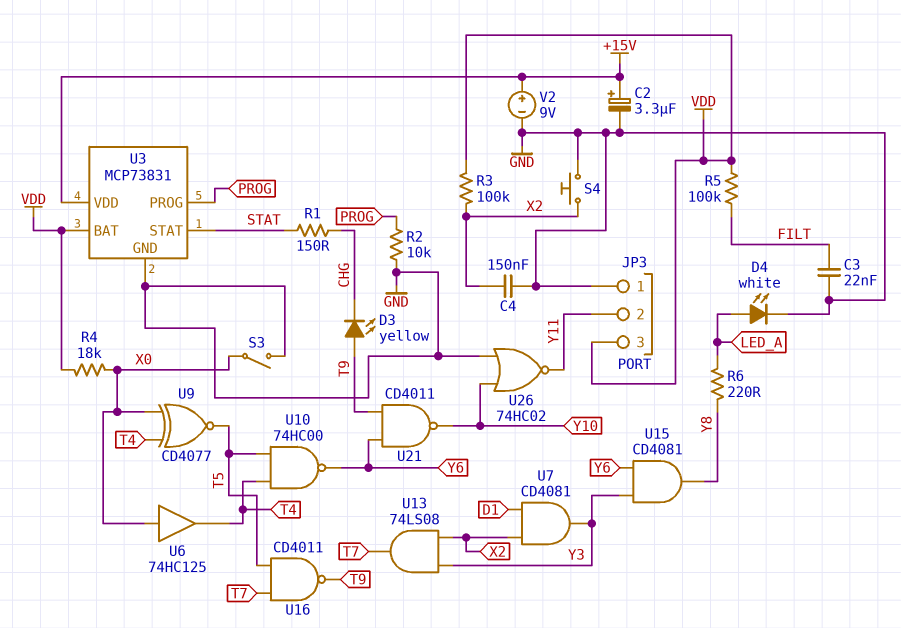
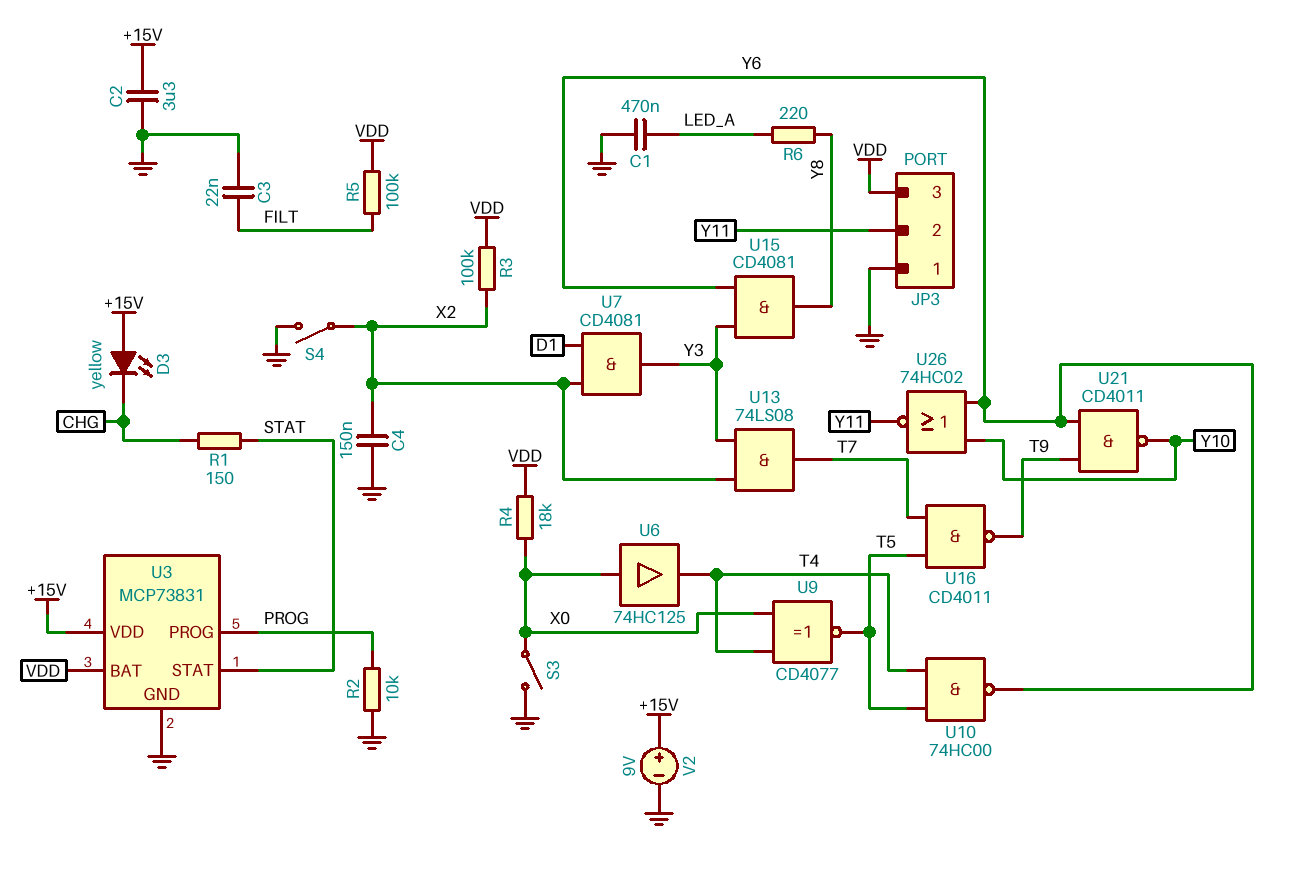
C1: none -> 470nF (GND, LED_A)
C2: 3.3uF (plus +15V, minus GND) -> 3.3uF (+15V, GND)
D3: LED yellow (A T9, K CHG) -> LED yellow (A +15V, K CHG)
D4: LED white (A LED_A, K GND) -> none
S4: button (GND, X2) -> switch (GND, X2)
U26: NOR 74HC02 (in GND, in Y10, out Y11) -> NOR 74HC02 (in Y6, in Y10, out Y11)

